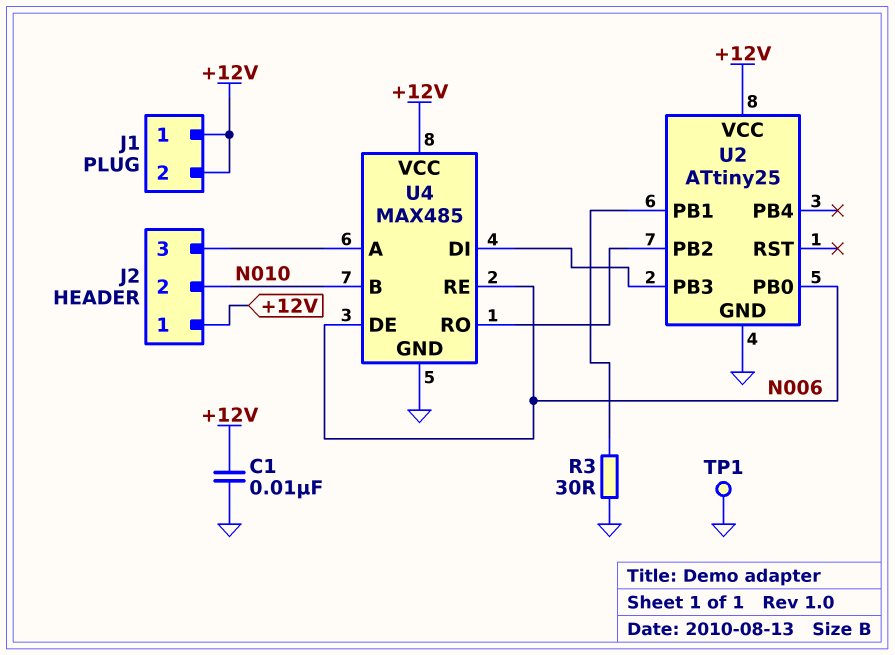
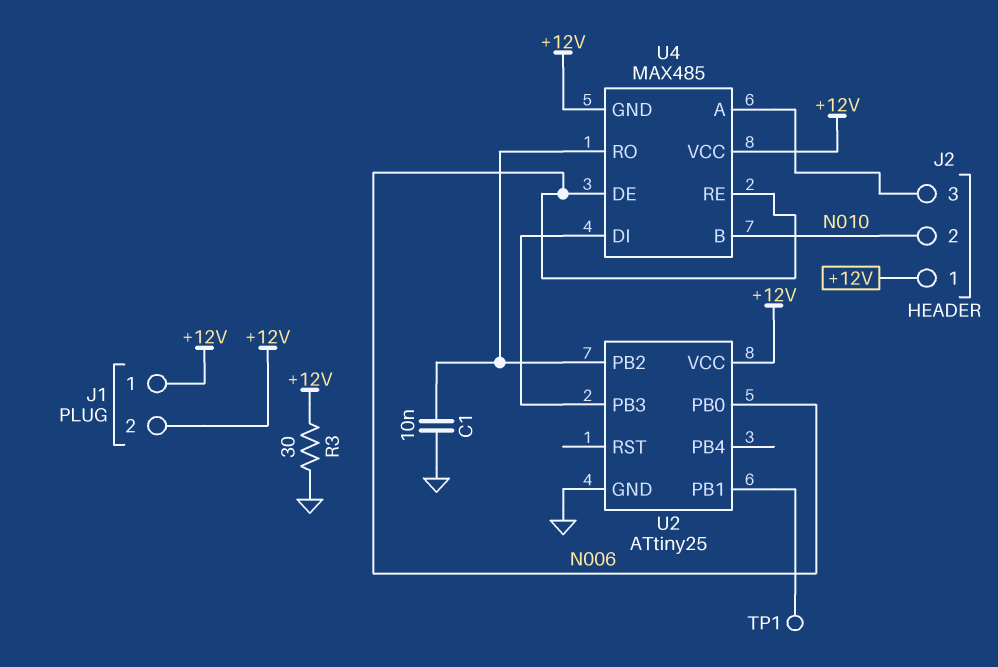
C1: 10nF (+12V, GND) -> 10nF (GND, U2/PB2)
R3: 30 (GND, U2/PB1) -> 30 (+12V, GND)
TP1: test point (GND) -> test point (U2/PB1)
U4 pin GND: GND -> +12V

